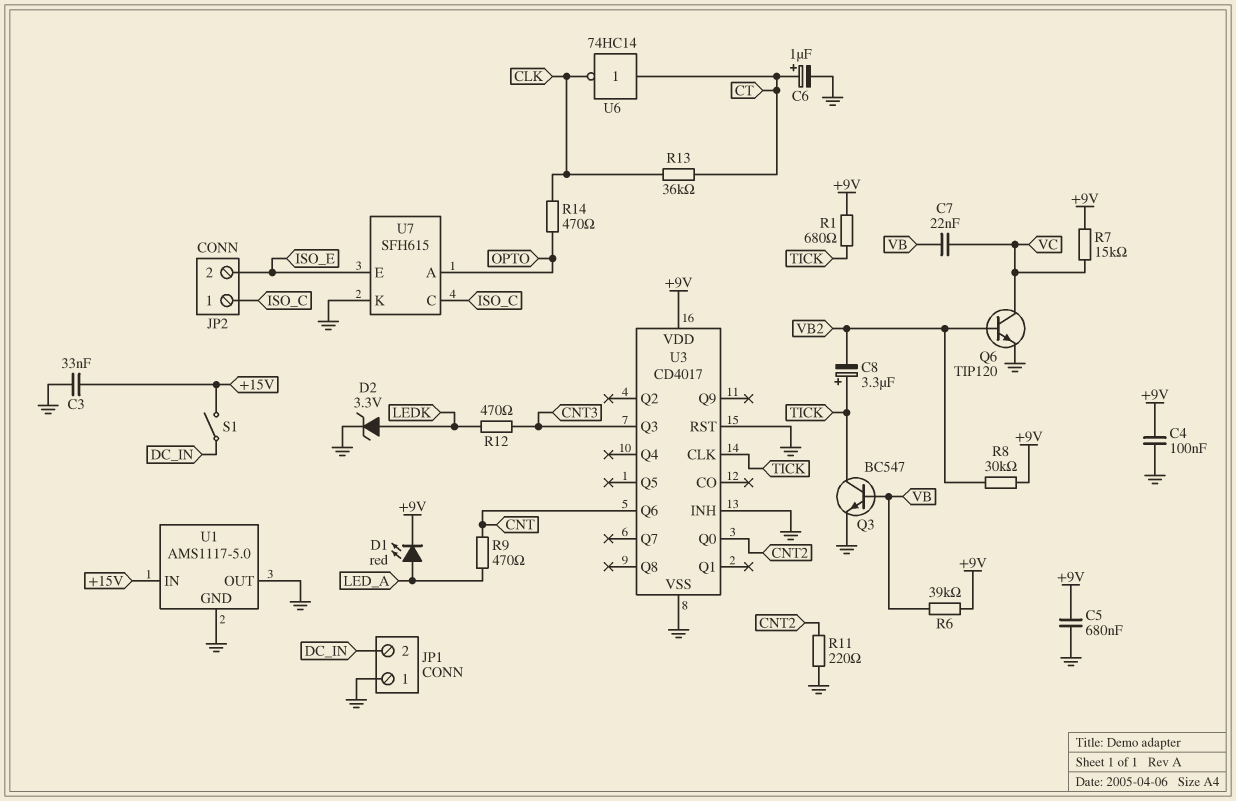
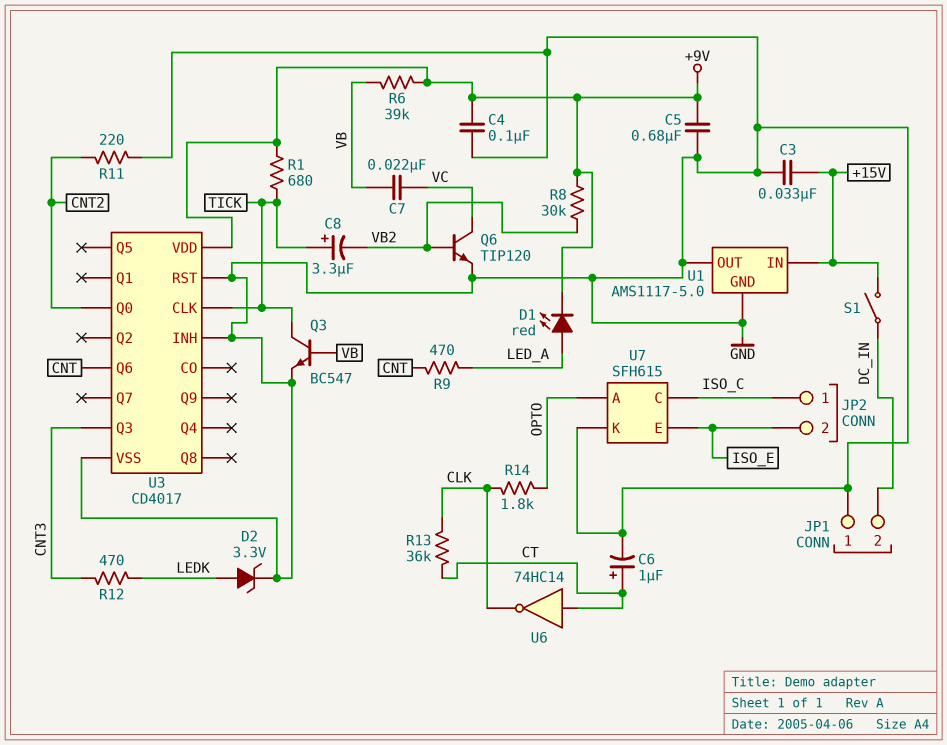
R7: 15k (+9V, VC) -> none
R14: 470 (CLK, OPTO) -> 1.8k (CLK, OPTO)

